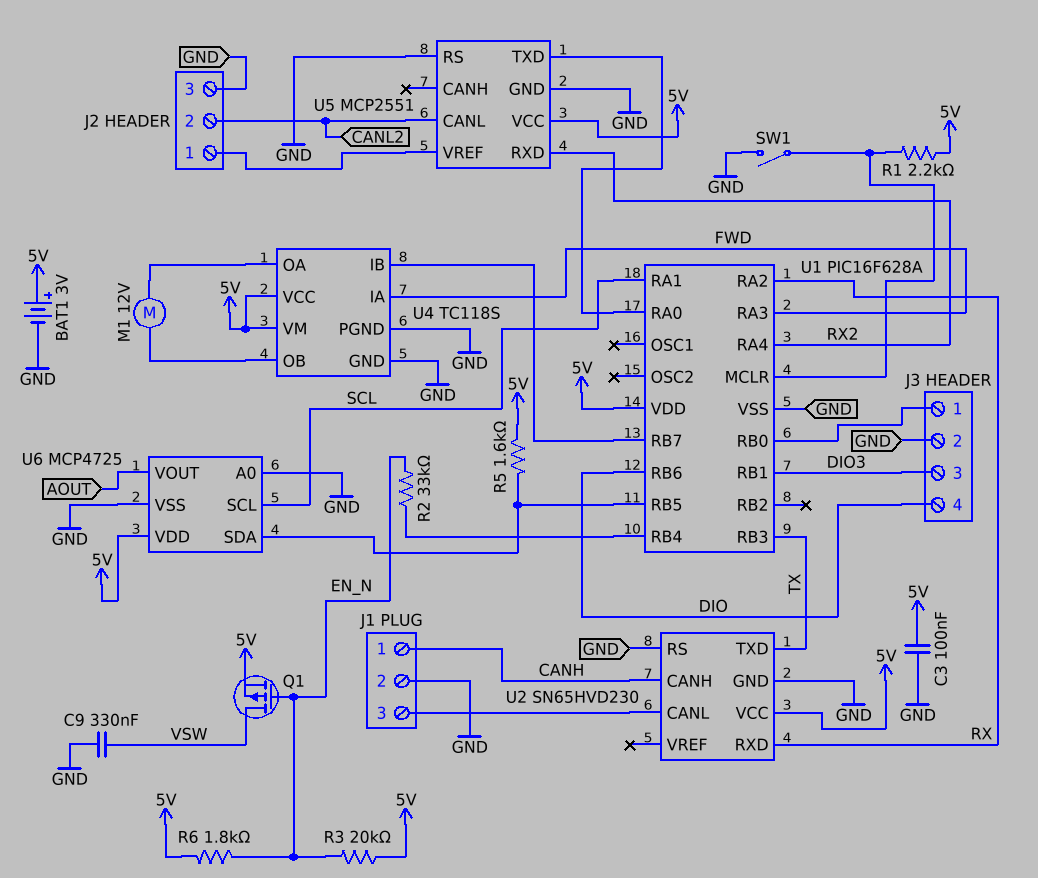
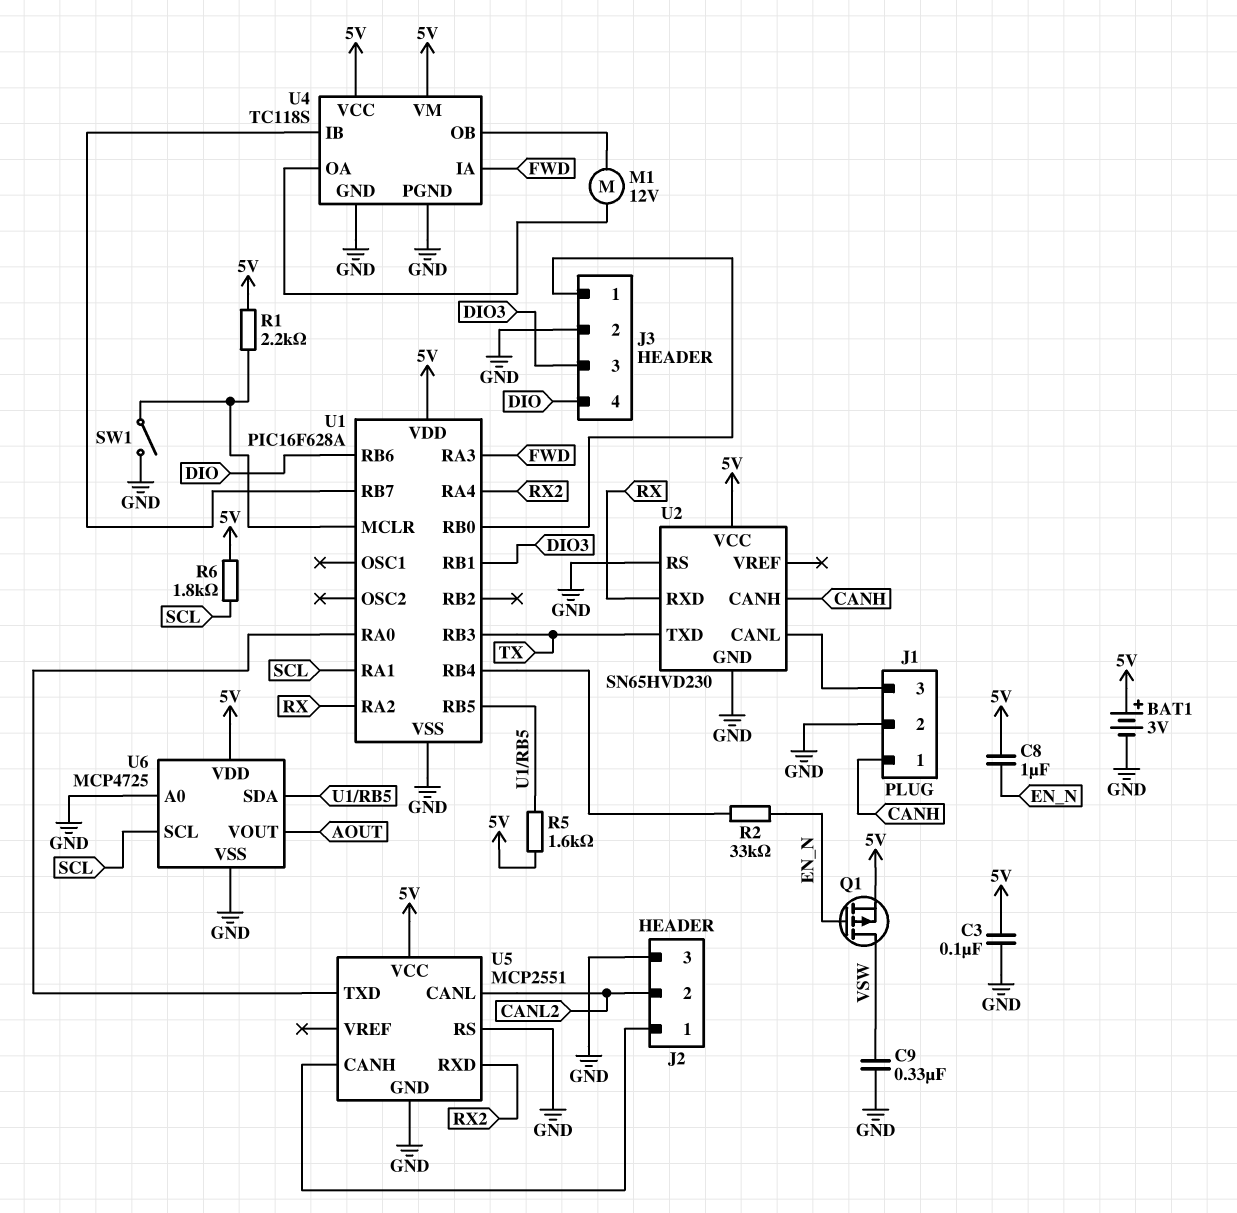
C8: none -> 1uF (5V, EN_N)
R3: 20k (5V, EN_N) -> none
R6: 1.8k (5V, EN_N) -> 1.8k (5V, SCL)
U5 pin CANH: none -> J2/1
U5 pin VREF: J2/1 -> none

